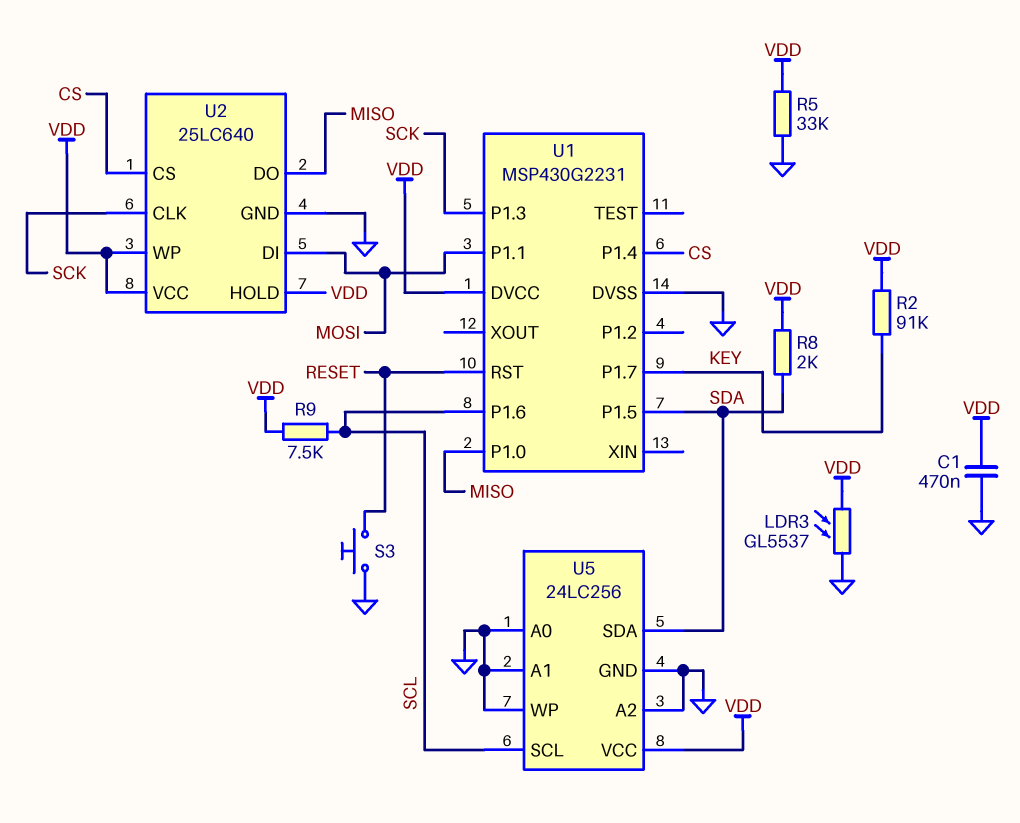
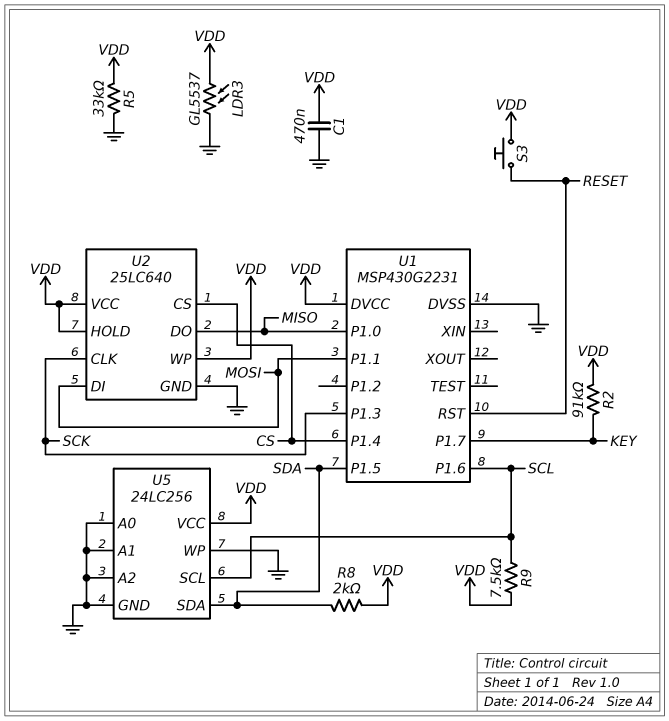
S3: button (GND, RESET) -> button (RESET, VDD)

